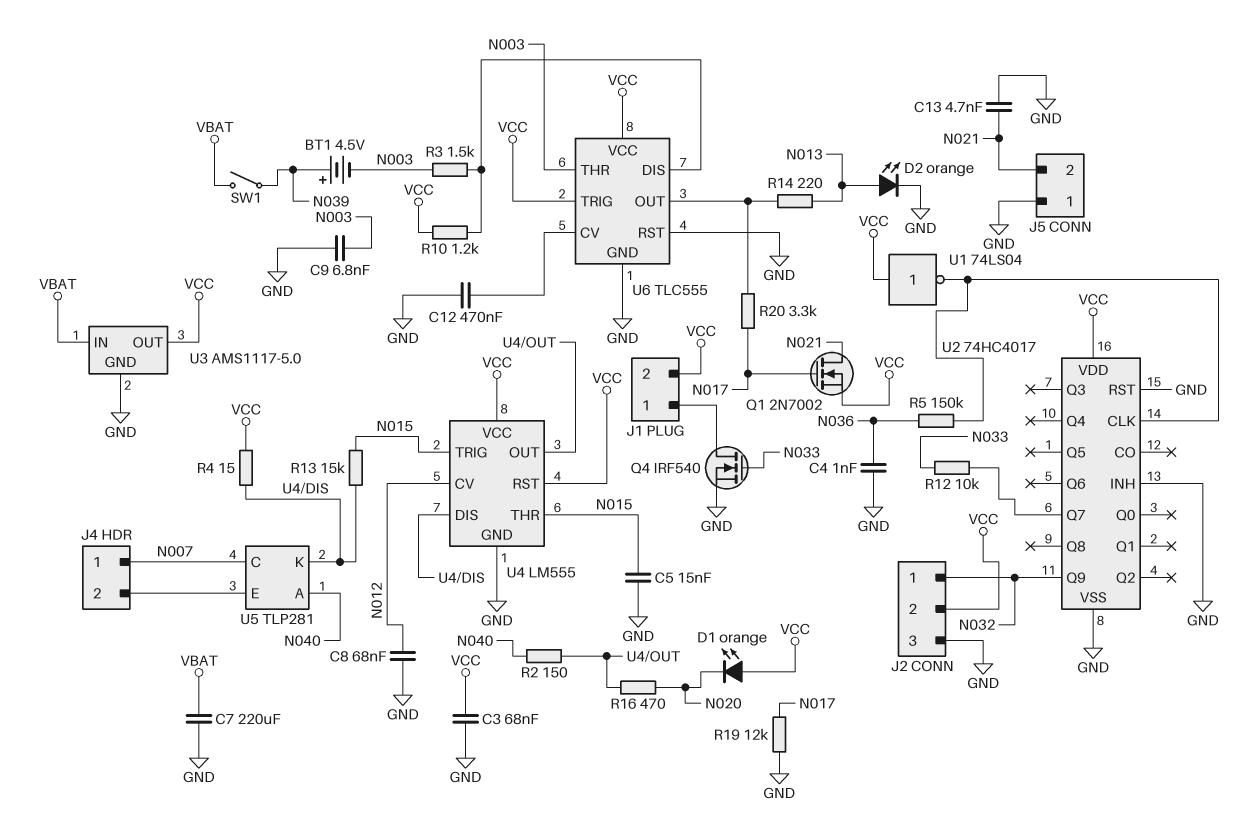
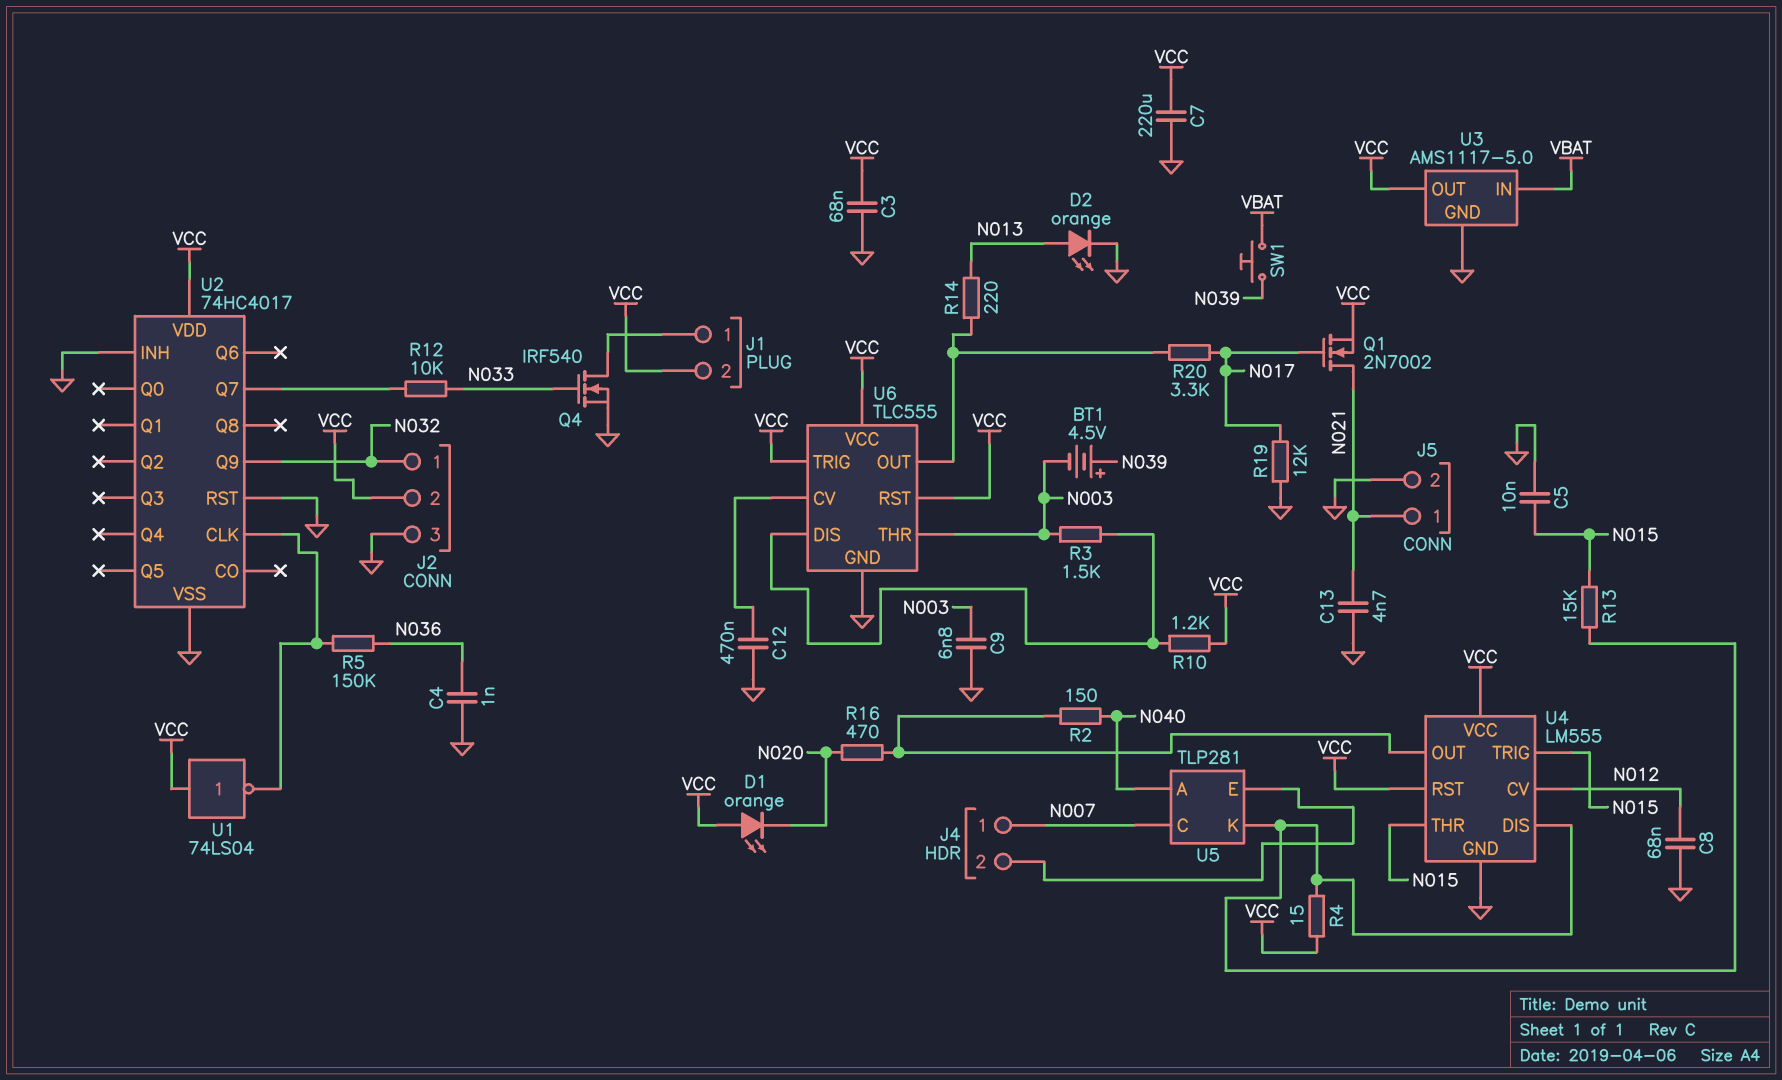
C5: 15nF (GND, N015) -> 10nF (GND, N015)
C7: 220uF (GND, VBAT) -> 220uF (GND, VCC)
J5 pin 1: GND -> N021
J5 pin 2: N021 -> GND
SW1: switch (N039, VBAT) -> button (N039, VBAT)
U6 pin RST: GND -> VCC

